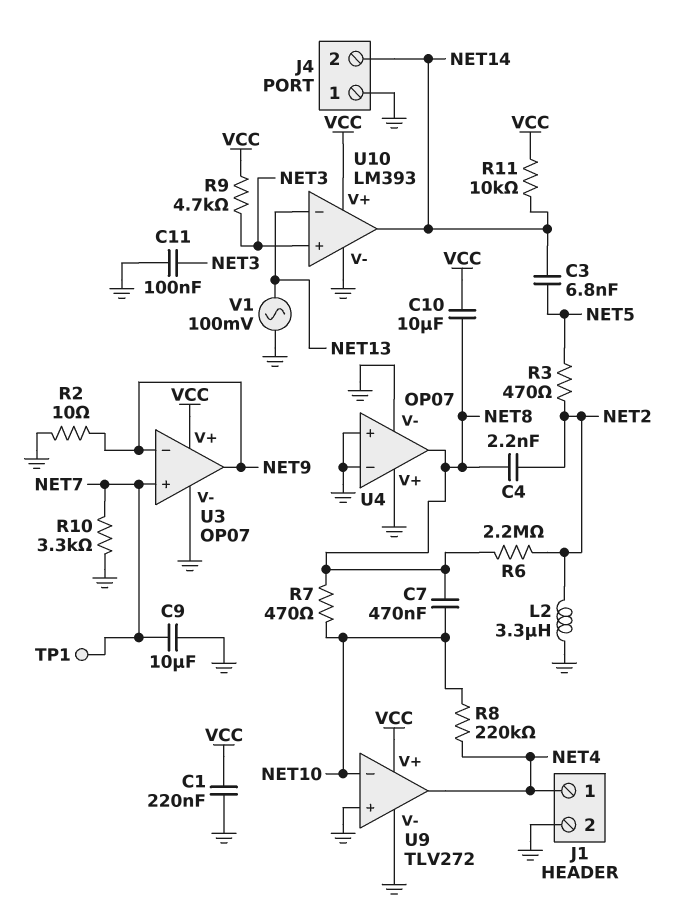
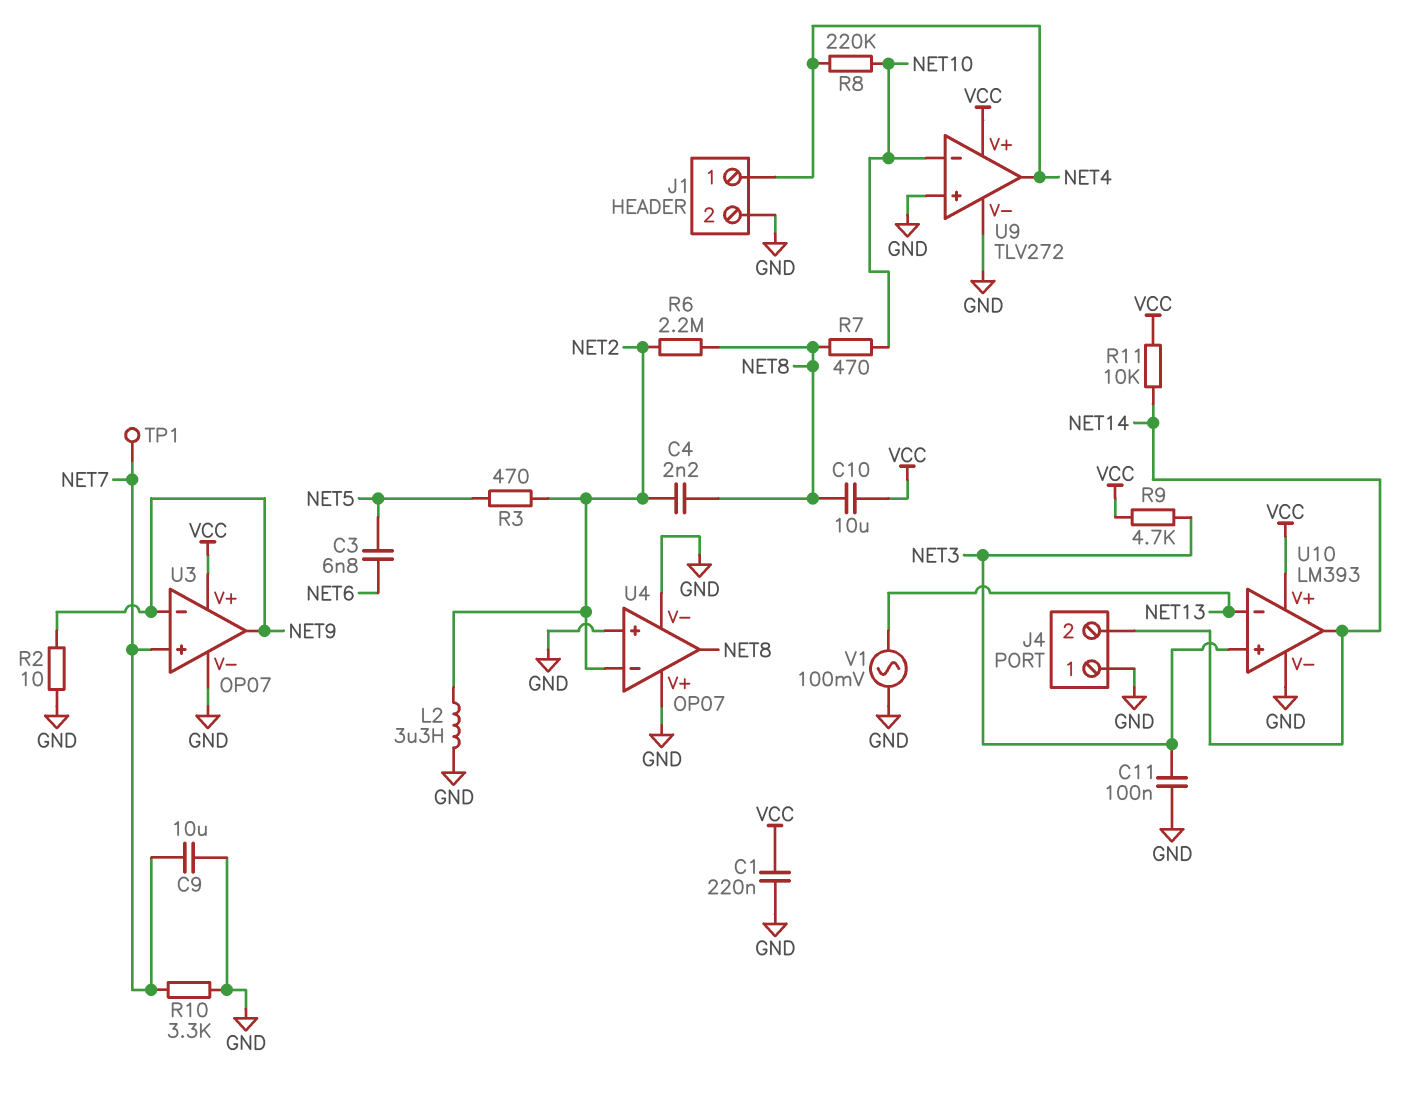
C3: 6.8nF (NET5, NET14) -> 6.8nF (NET5, NET6)
C7: 470nF (NET8, NET10) -> none
U4 pin in-: GND -> NET2

